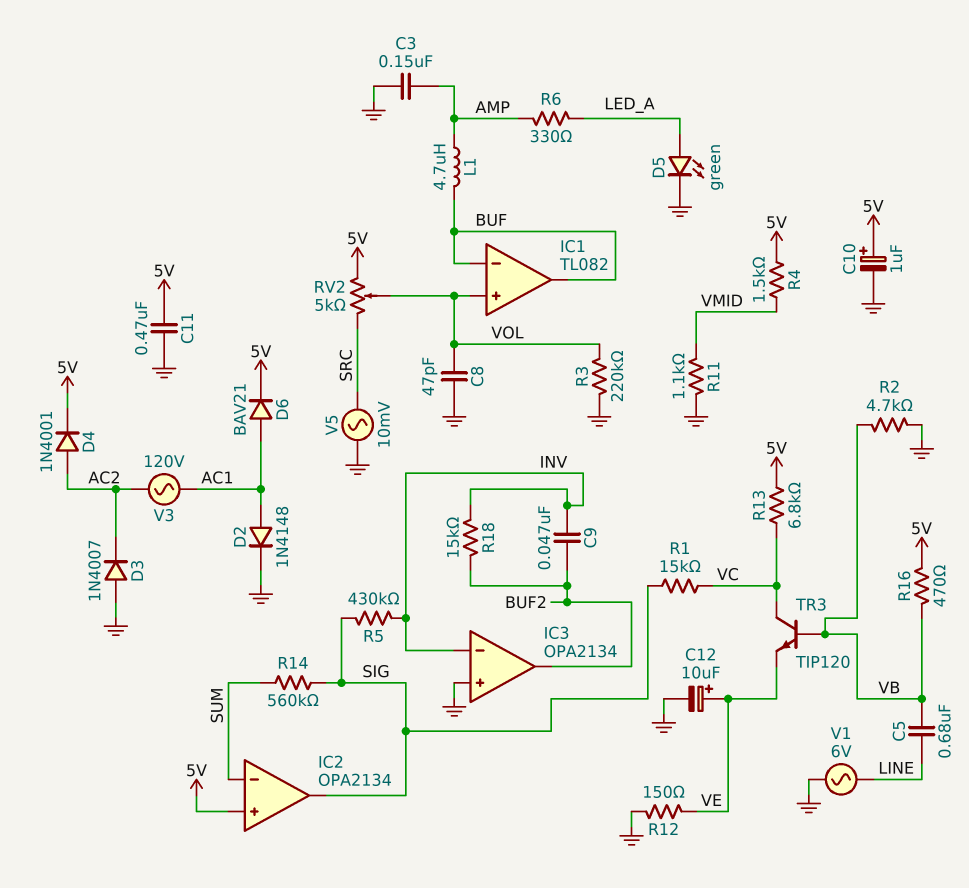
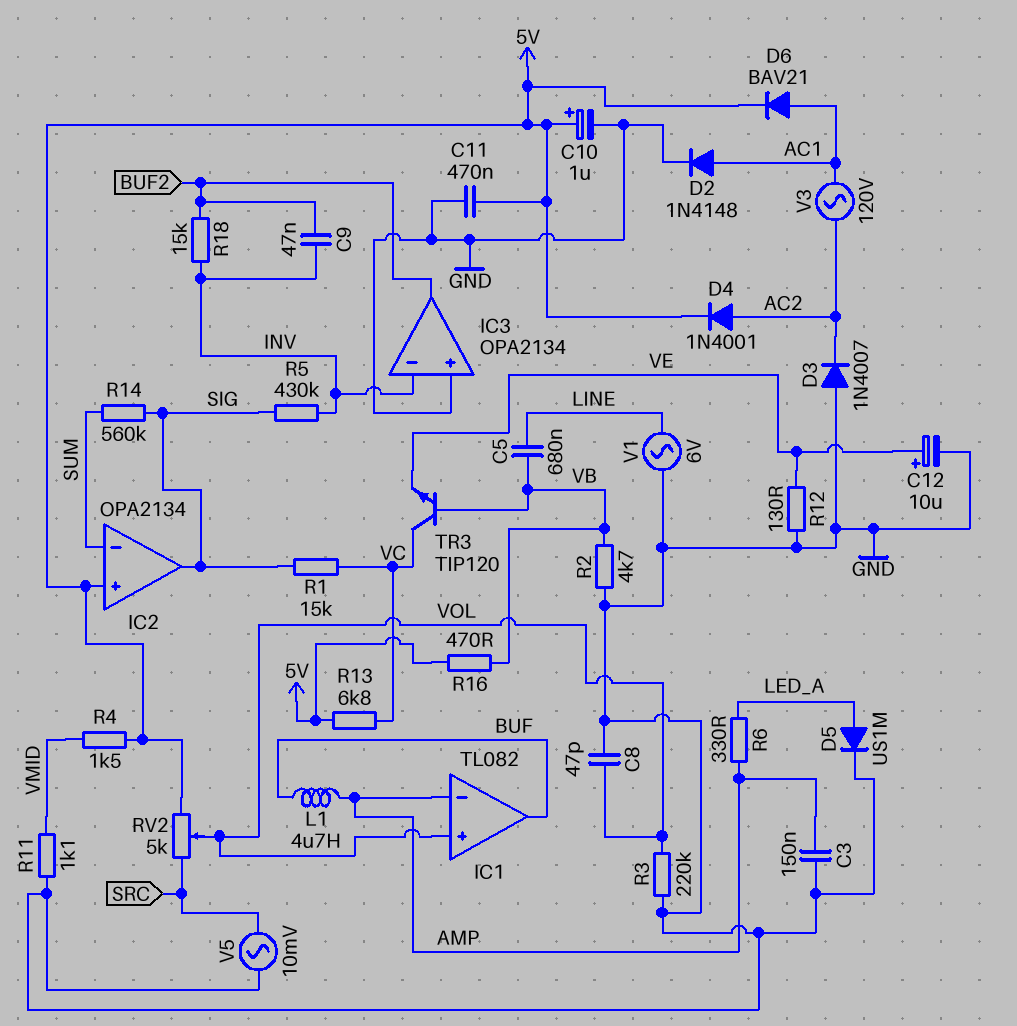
D5: LED green (A LED_A, K GND) -> diode US1M (A LED_A, K GND)
IC1 pin in-: BUF -> AMP
R12: 150 (GND, VE) -> 130 (GND, VE)

